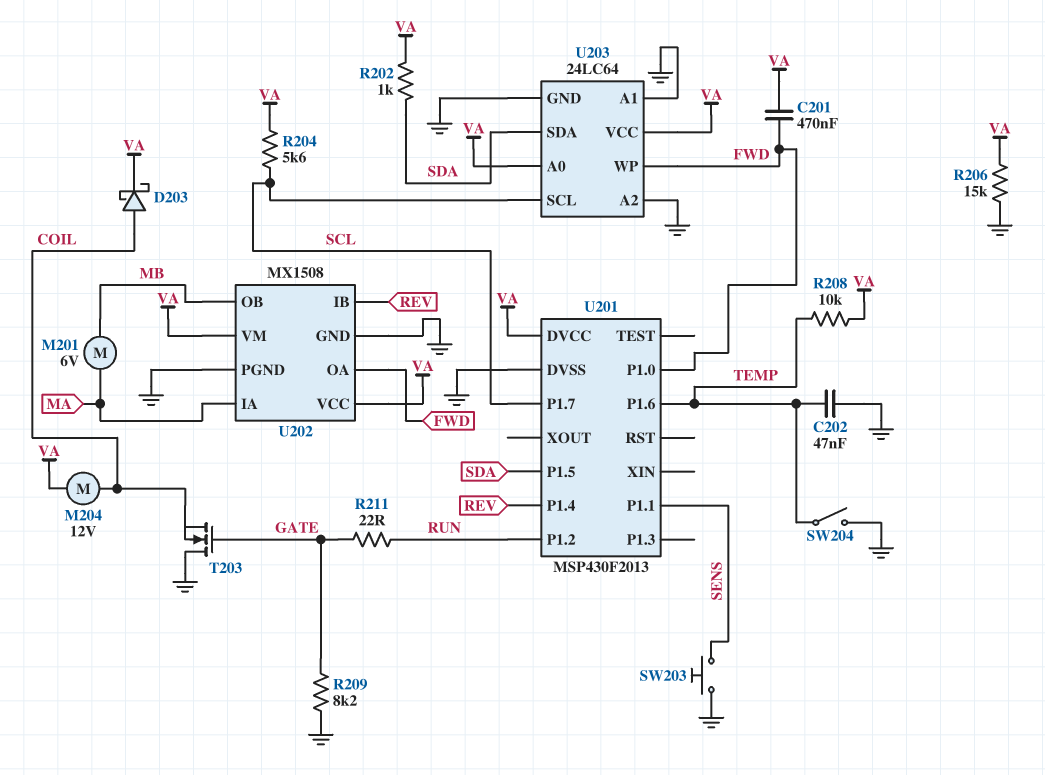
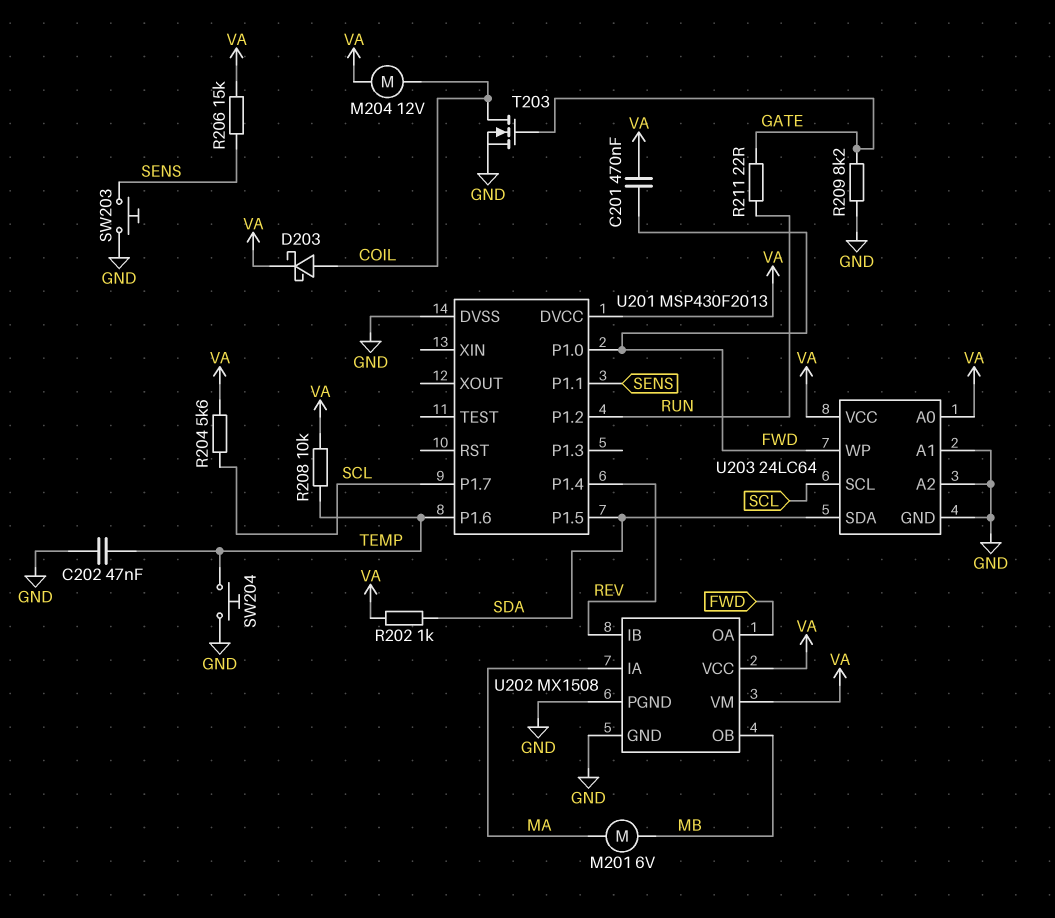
R206: 15k (GND, VA) -> 15k (SENS, VA)
SW204: switch (GND, TEMP) -> button (GND, TEMP)
T203: NMOS (G GATE, D GND, S COIL) -> NMOS (G GATE, D COIL, S GND)

